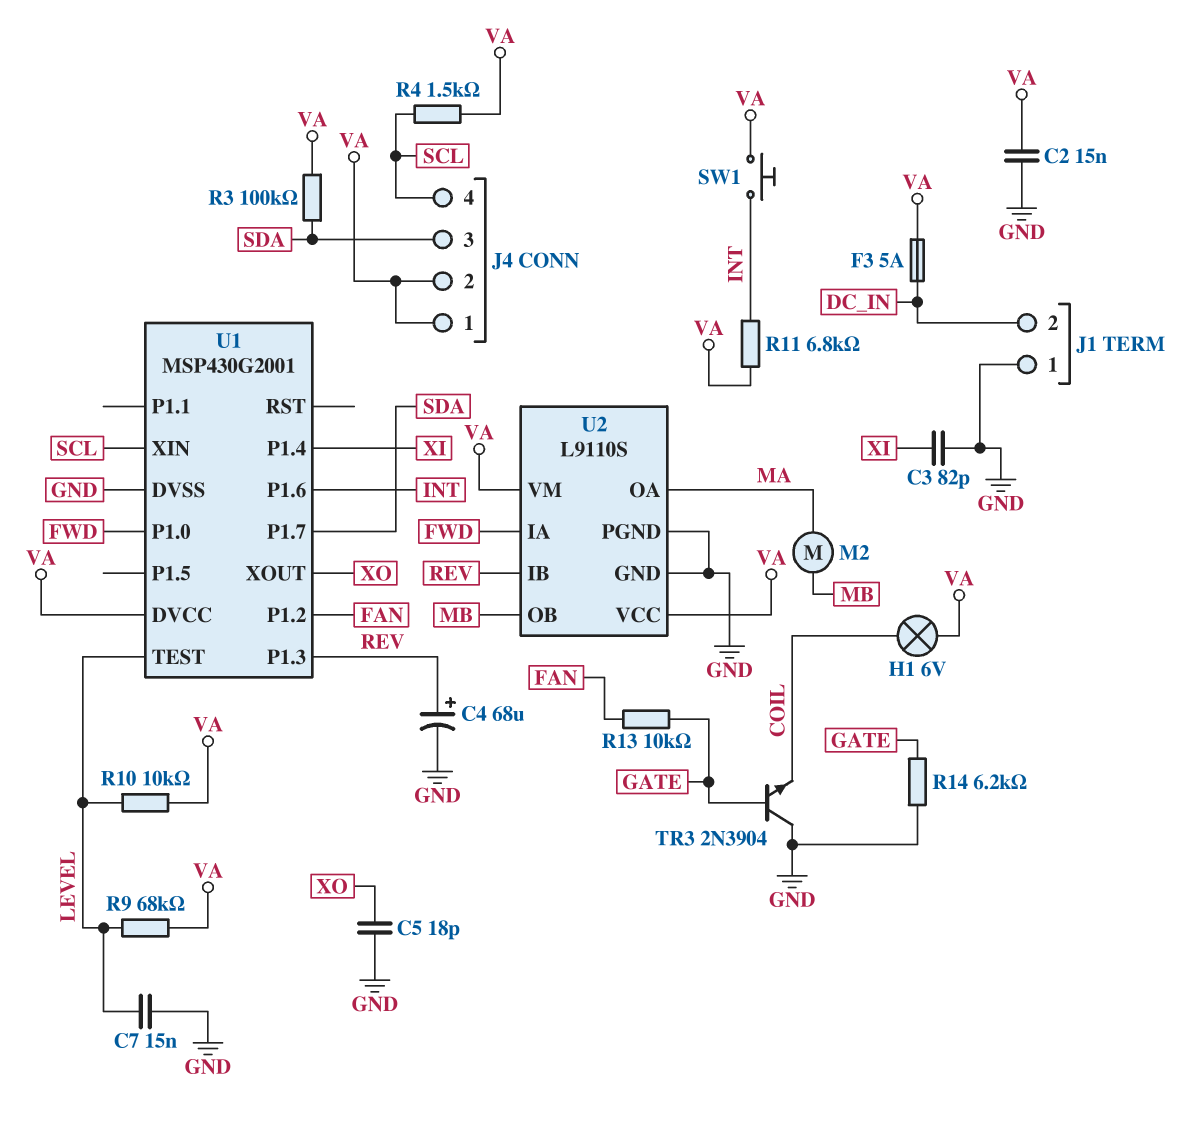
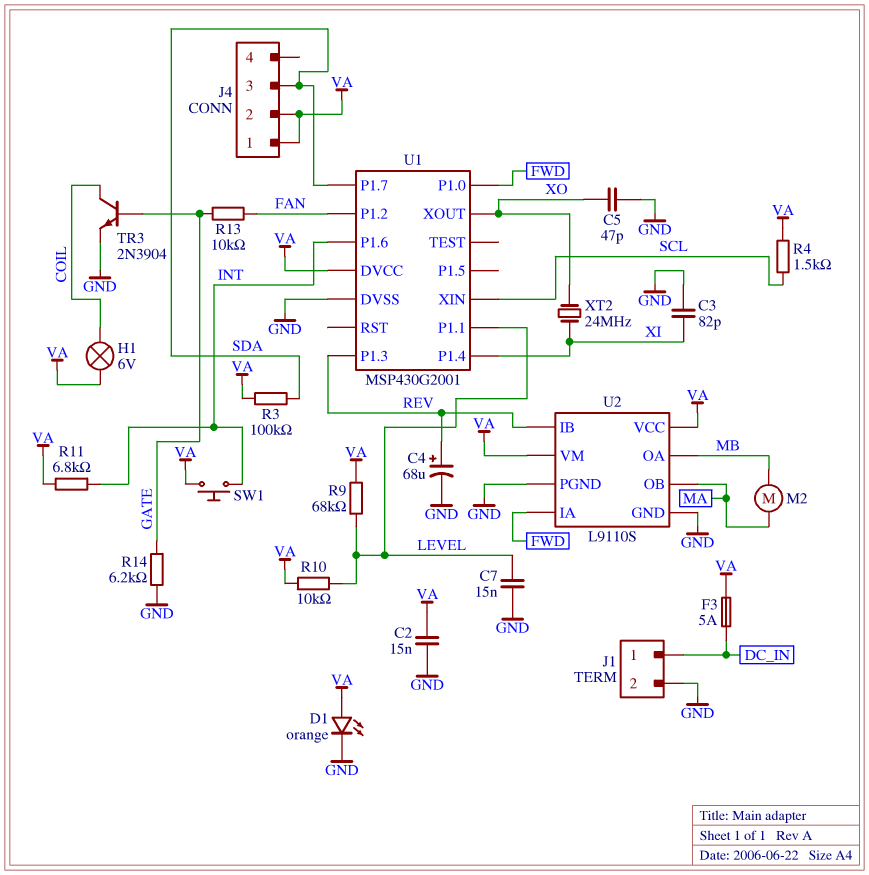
C5: 18pF (GND, XO) -> 47pF (GND, XO)
D1: none -> LED orange (A VA, K GND)
J1 pin 1: GND -> DC_IN
J1 pin 2: DC_IN -> GND
J4 pin 4: SCL -> none
TR3: NPN 2N3904 (B GATE, C GND, E COIL) -> NPN 2N3904 (B GATE, C COIL, E GND)
U1 pin P1.1: none -> LEVEL
U1 pin TEST: LEVEL -> none
U2 pin OA: MA -> MB
U2 pin OB: MB -> MA
XT2: none -> 24MHz (XI, XO)

